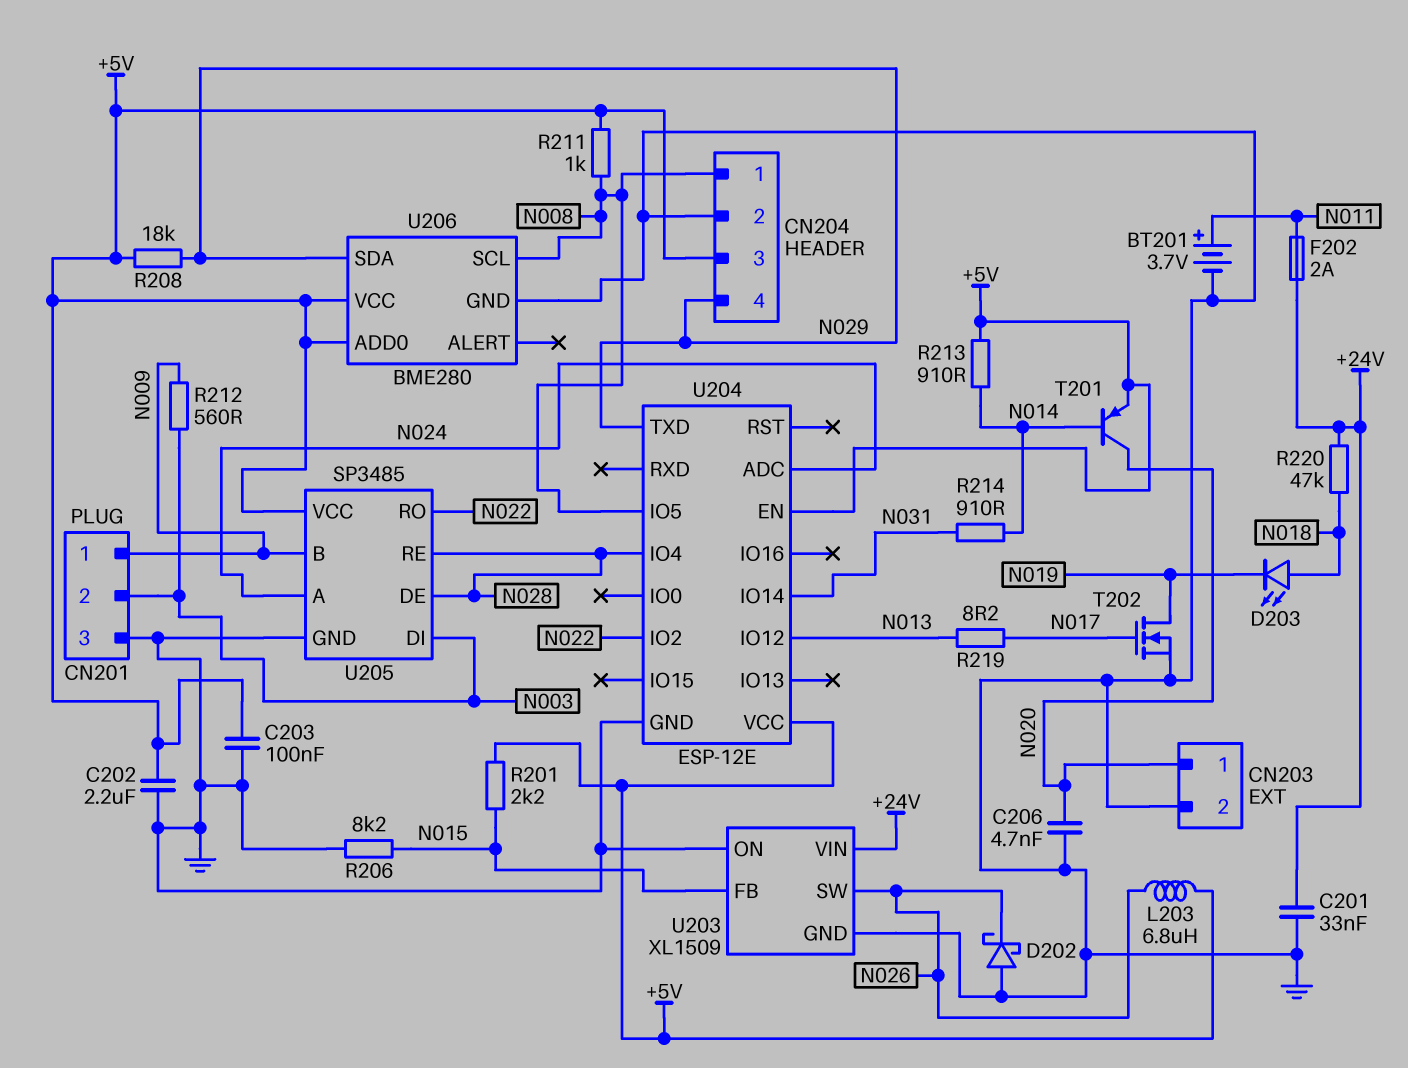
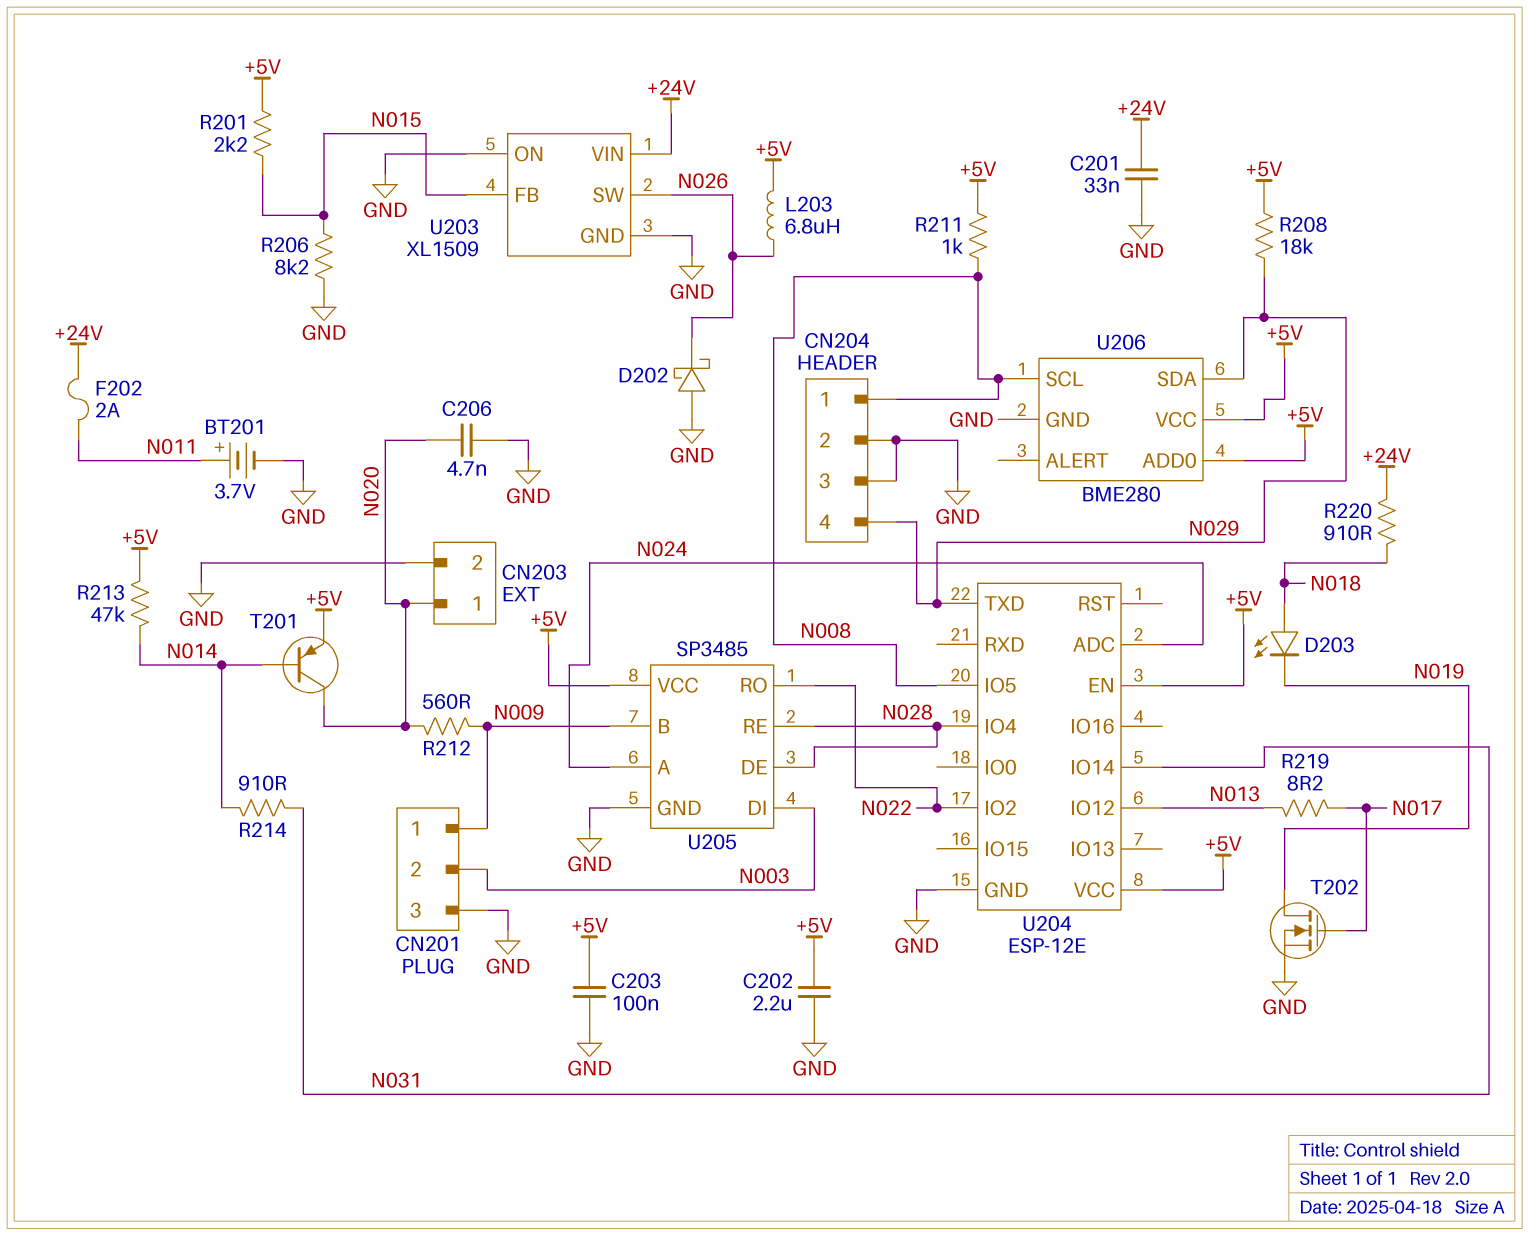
CN204 pin 3: +5V -> GND
R212: 560 (N003, N009) -> 560 (N009, N020)
R213: 910 (+5V, N014) -> 47k (+5V, N014)
R220: 47k (+24V, N018) -> 910 (+24V, N018)

